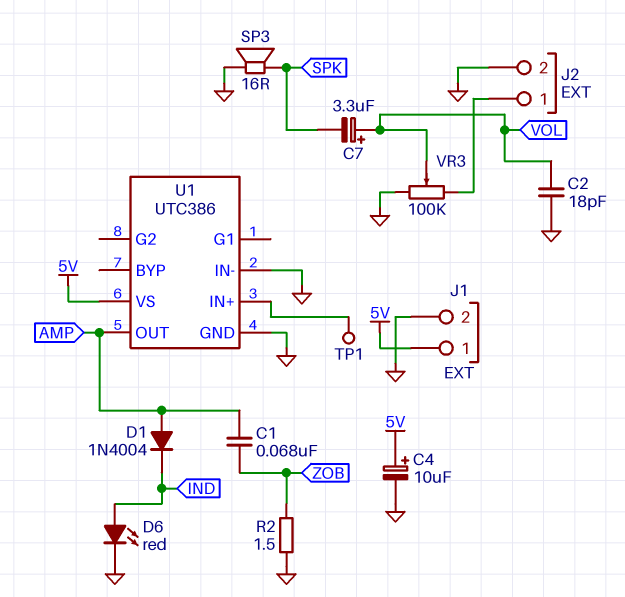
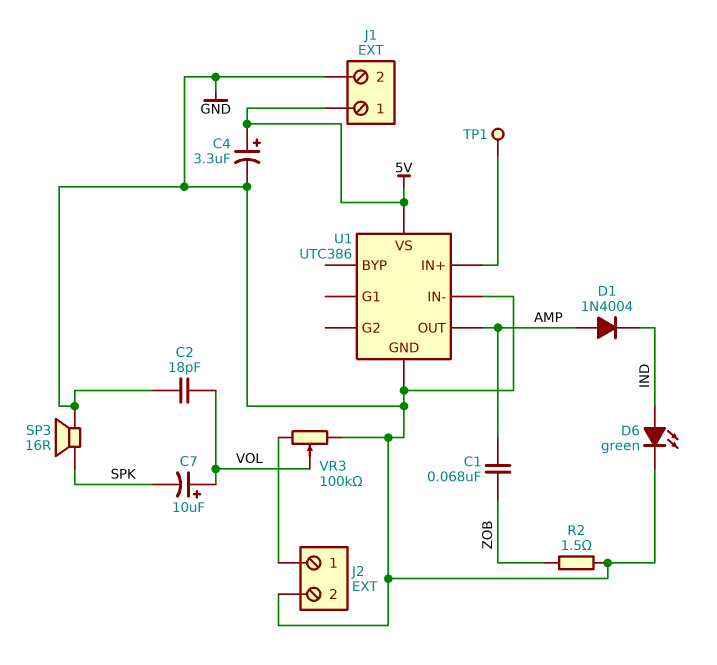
C4: 10uF (plus 5V, minus GND) -> 3.3uF (plus 5V, minus GND)
C7: 3.3uF (plus VOL, minus SPK) -> 10uF (plus VOL, minus SPK)
D6: LED red (A IND, K GND) -> LED green (A IND, K GND)

